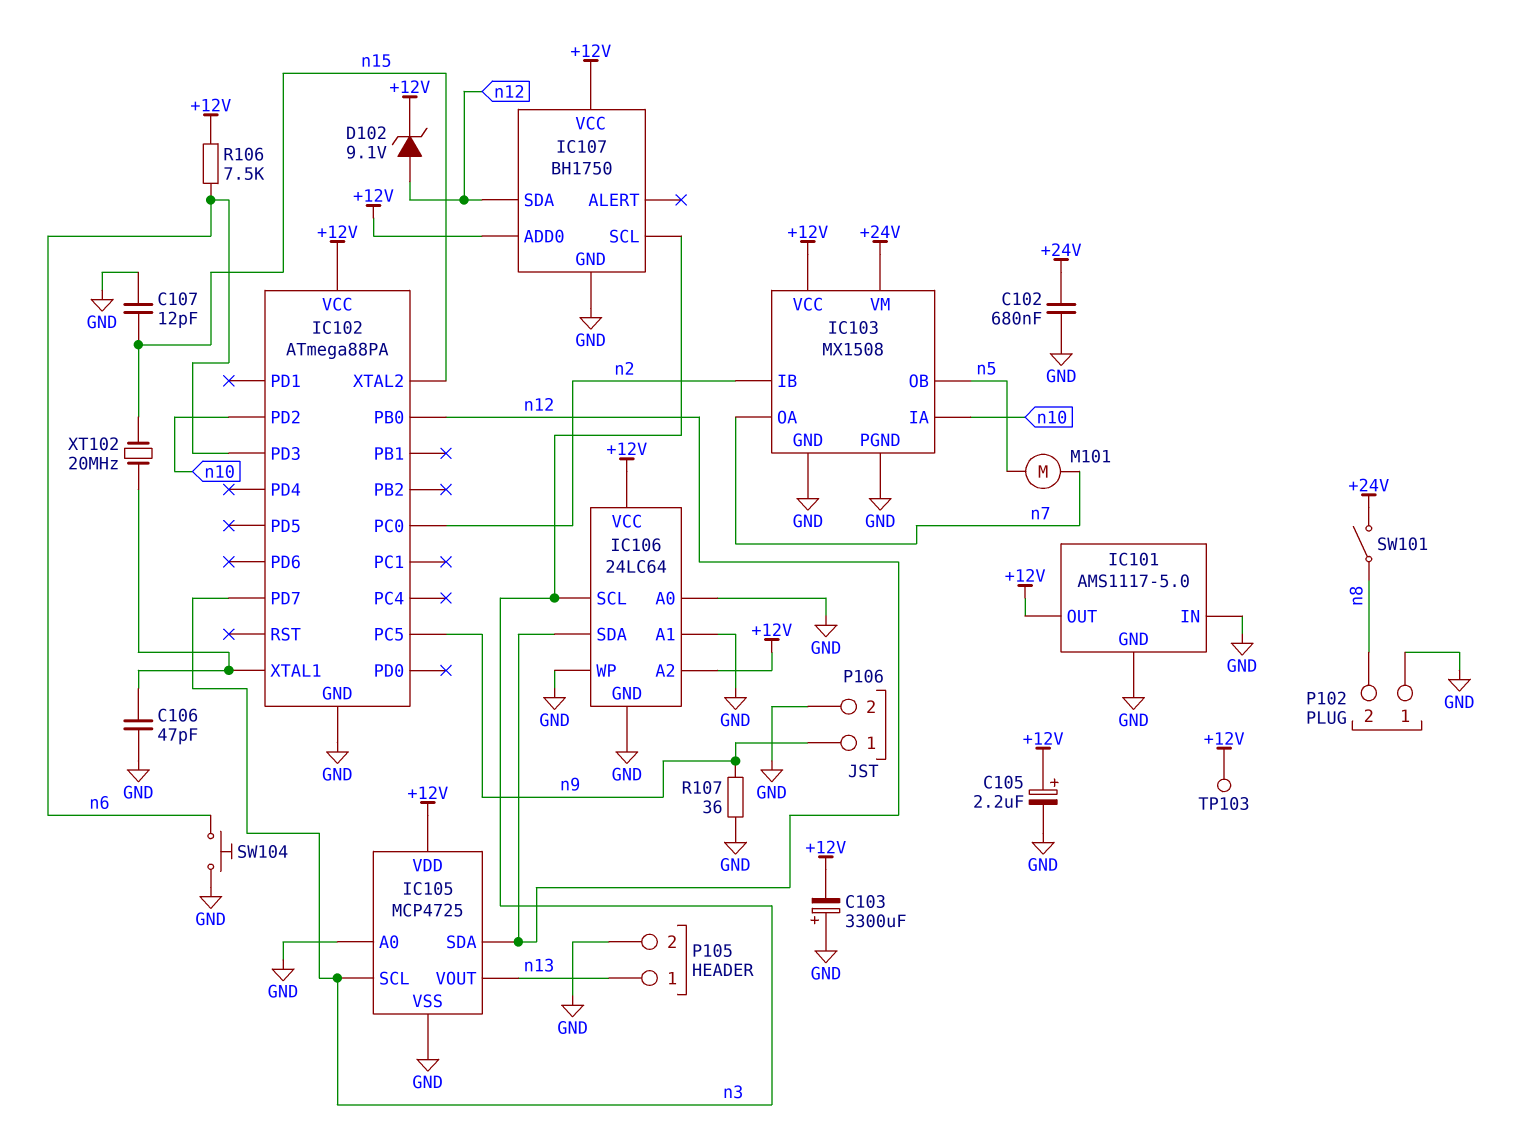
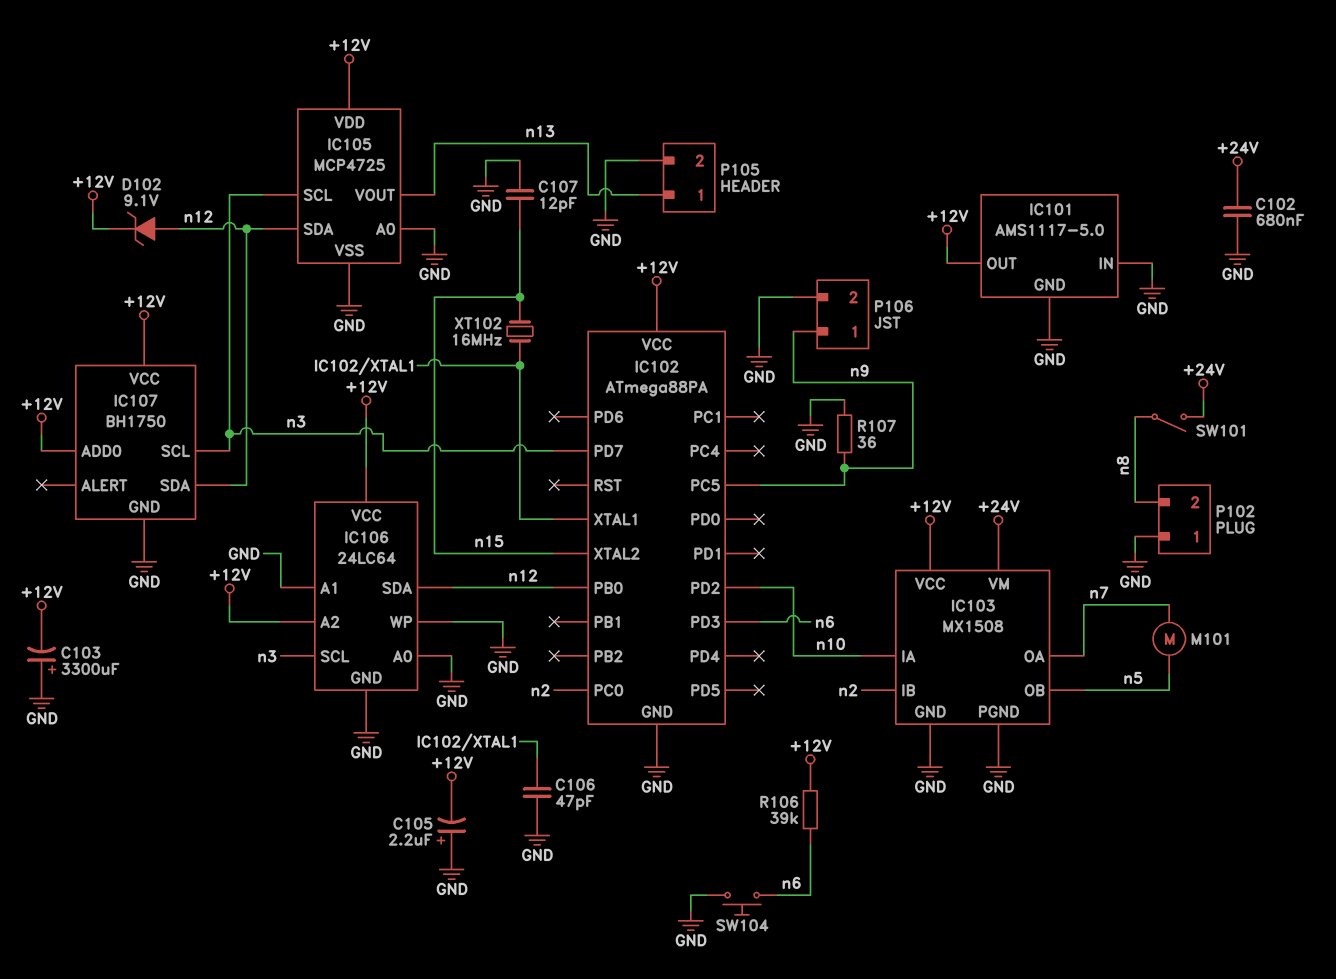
C105: 2.2uF (plus +12V, minus GND) -> 2.2uF (plus GND, minus +12V)
R106: 7.5k (+12V, n6) -> 39k (+12V, n6)
TP103: test point (+12V) -> none
XT102: 20MHz (IC102/XTAL1, n15) -> 16MHz (IC102/XTAL1, n15)

